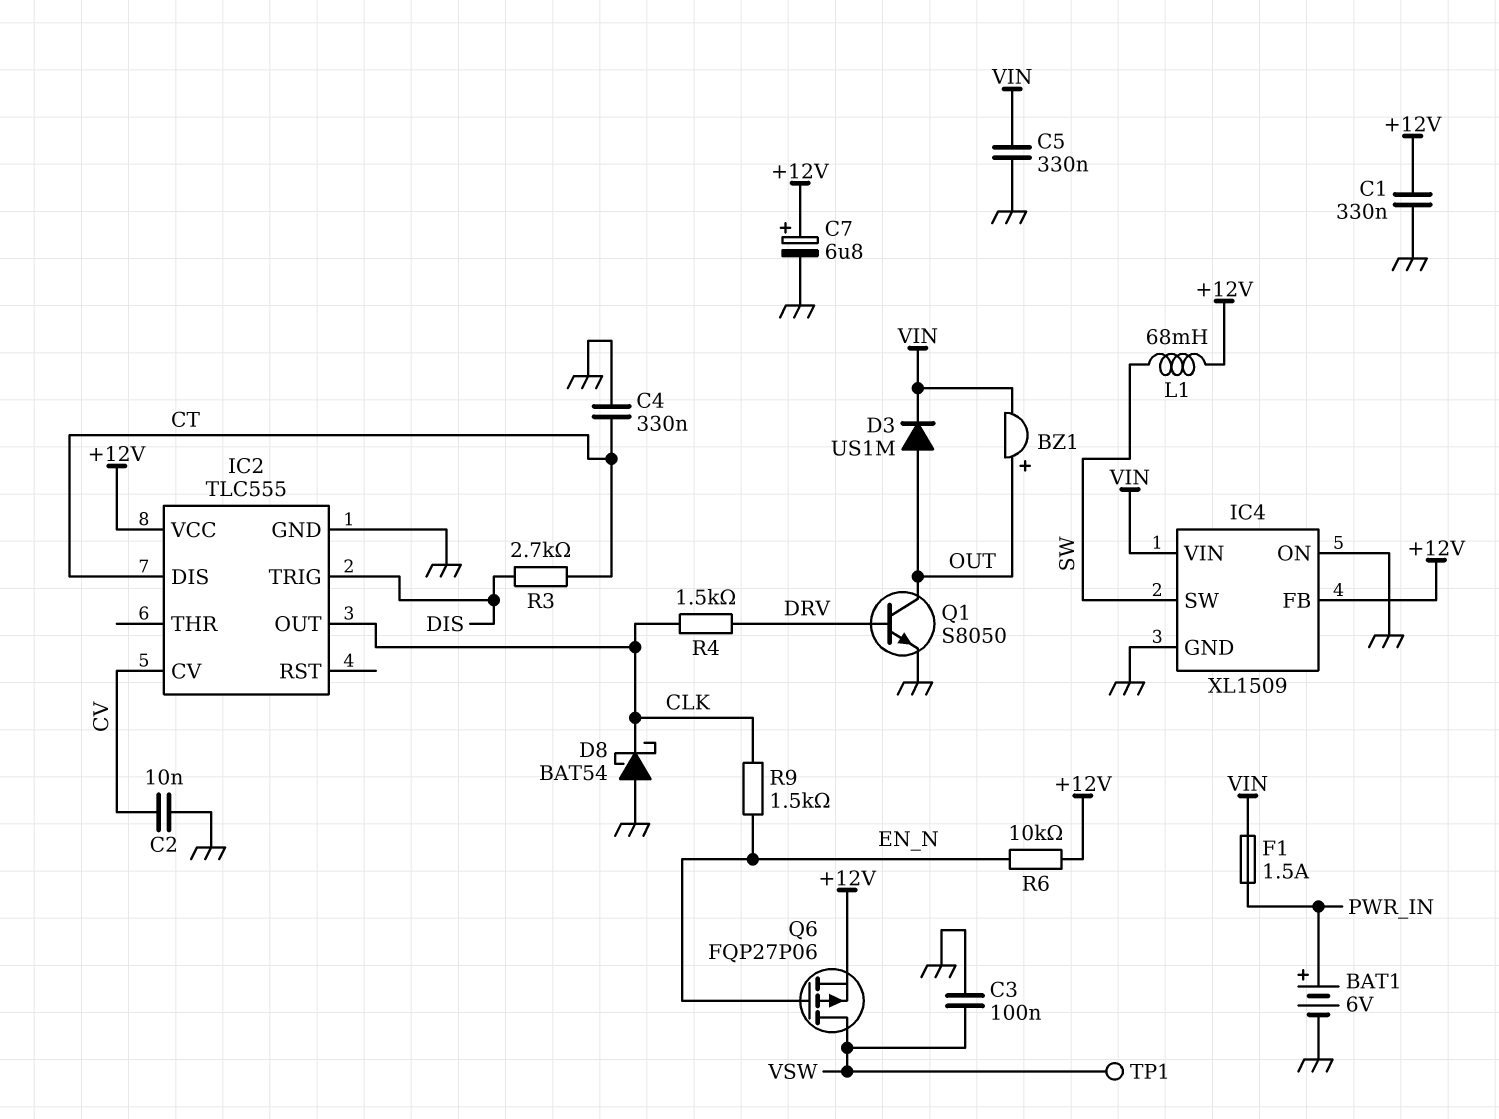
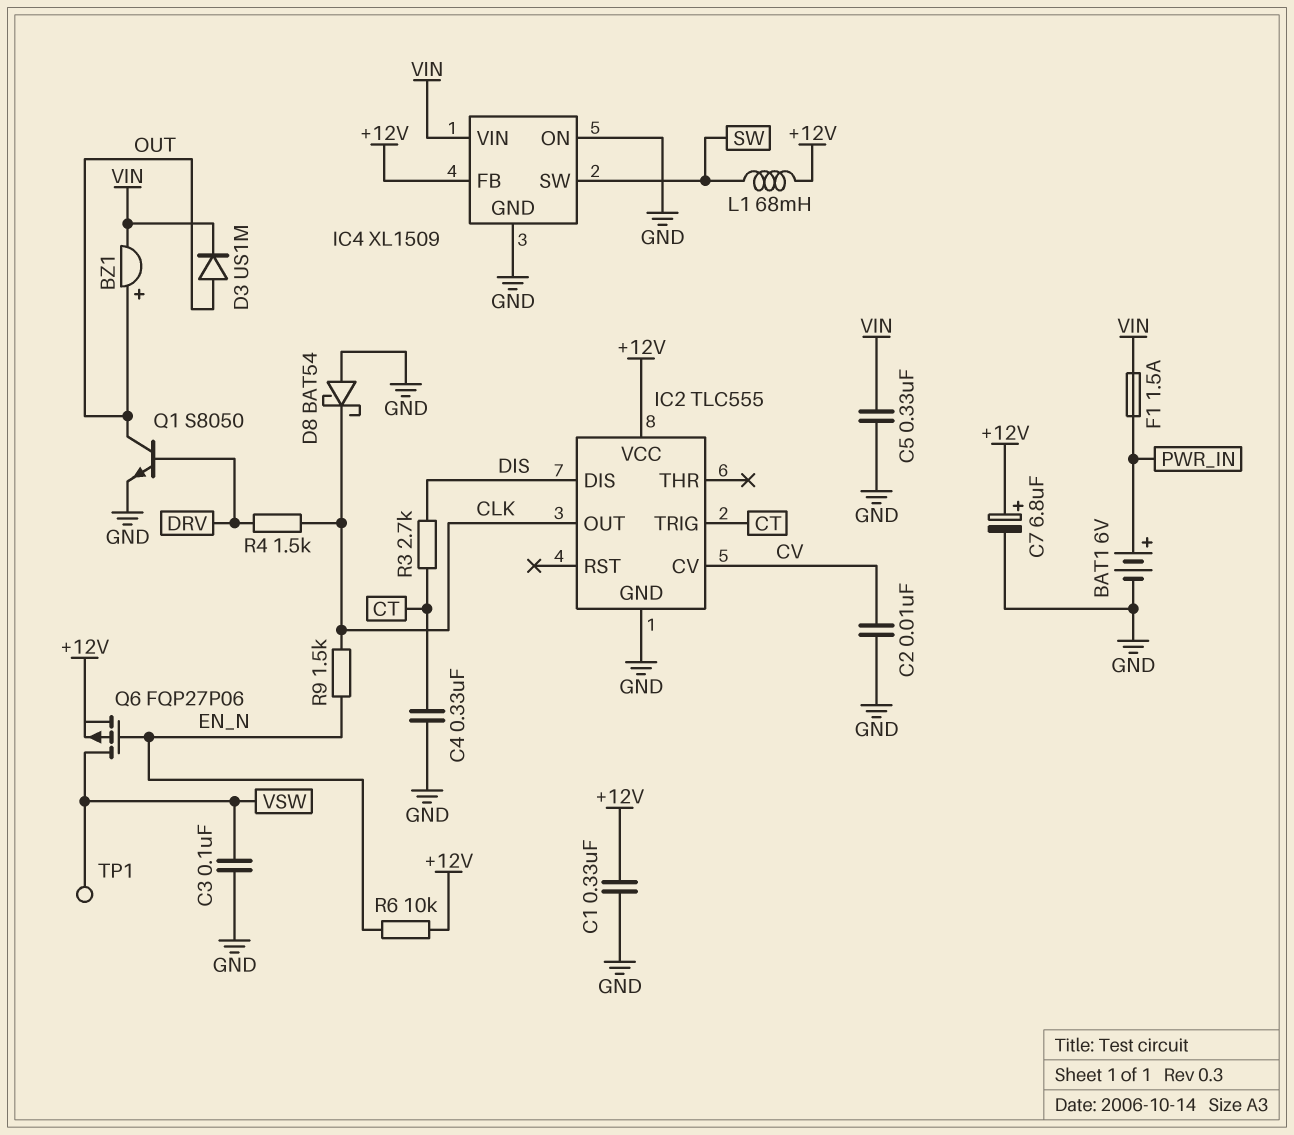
IC2 pin DIS: CT -> DIS
IC2 pin TRIG: DIS -> CT

